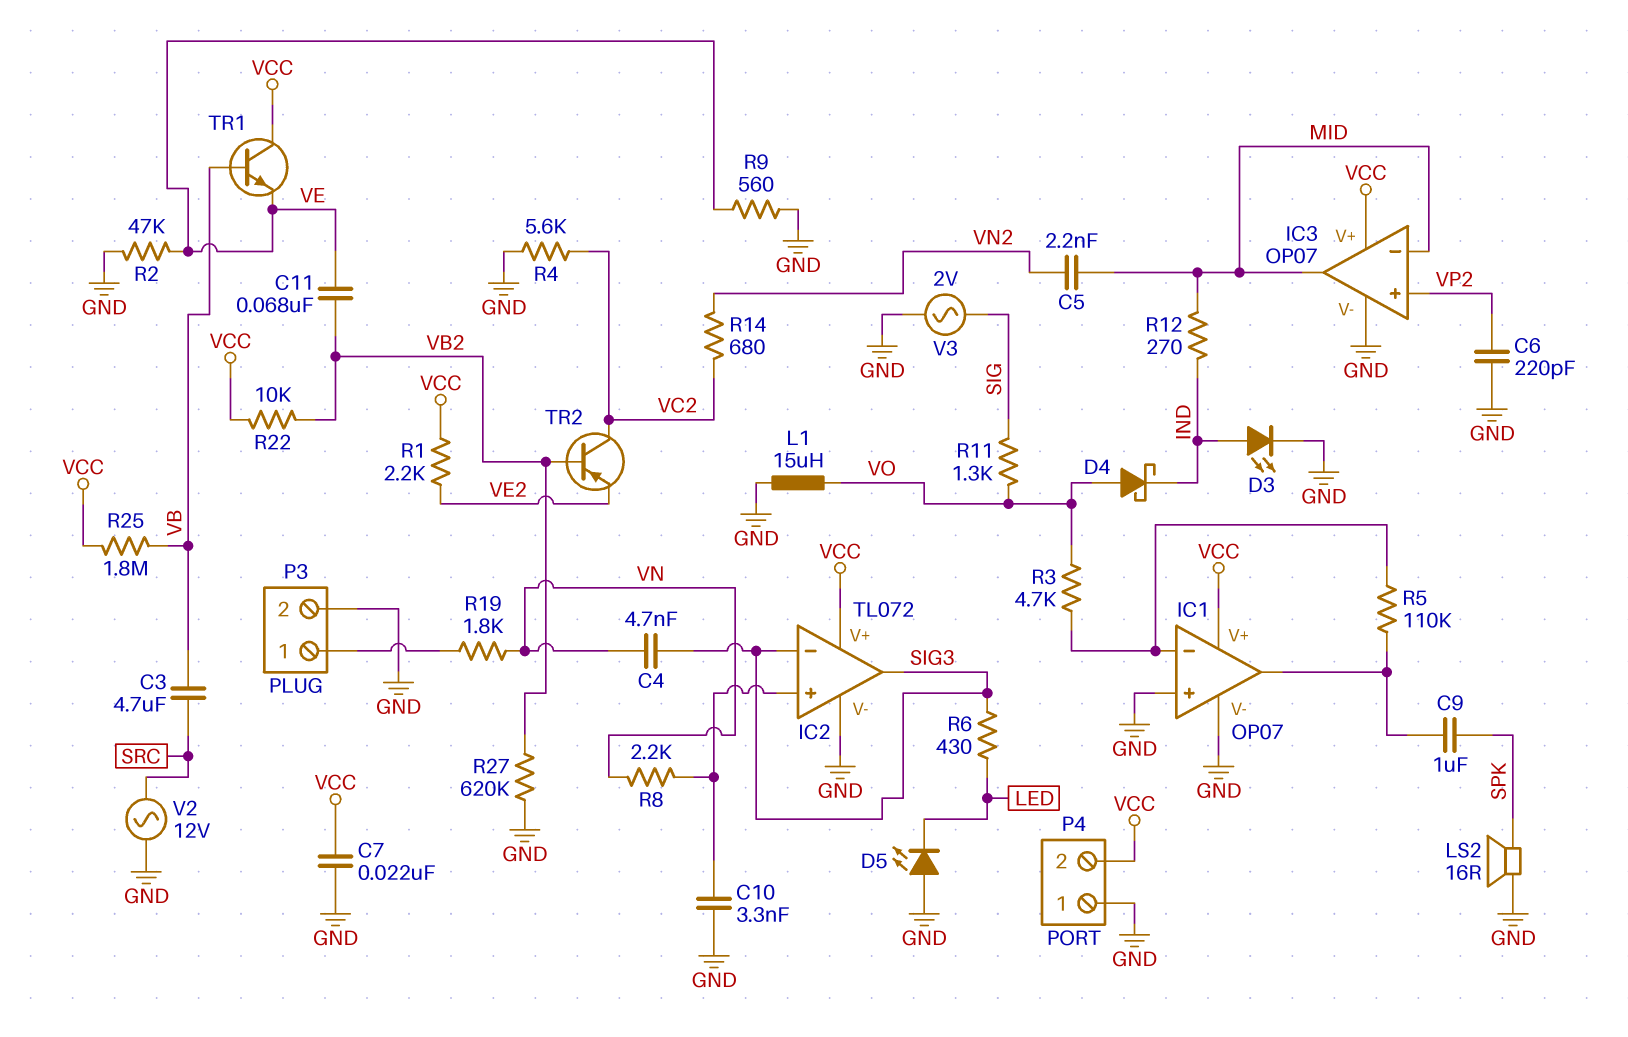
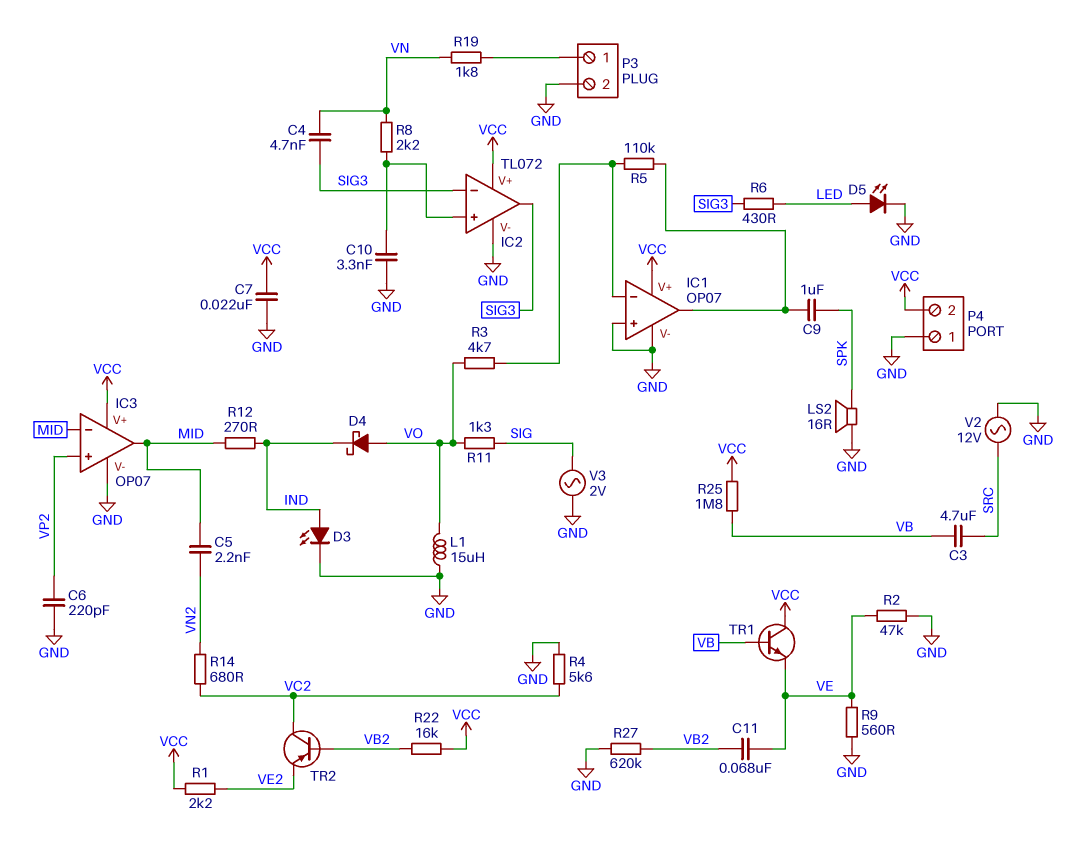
D5: LED (A GND, K LED) -> LED (A LED, K GND)
R22: 10k (VB2, VCC) -> 16k (VB2, VCC)

